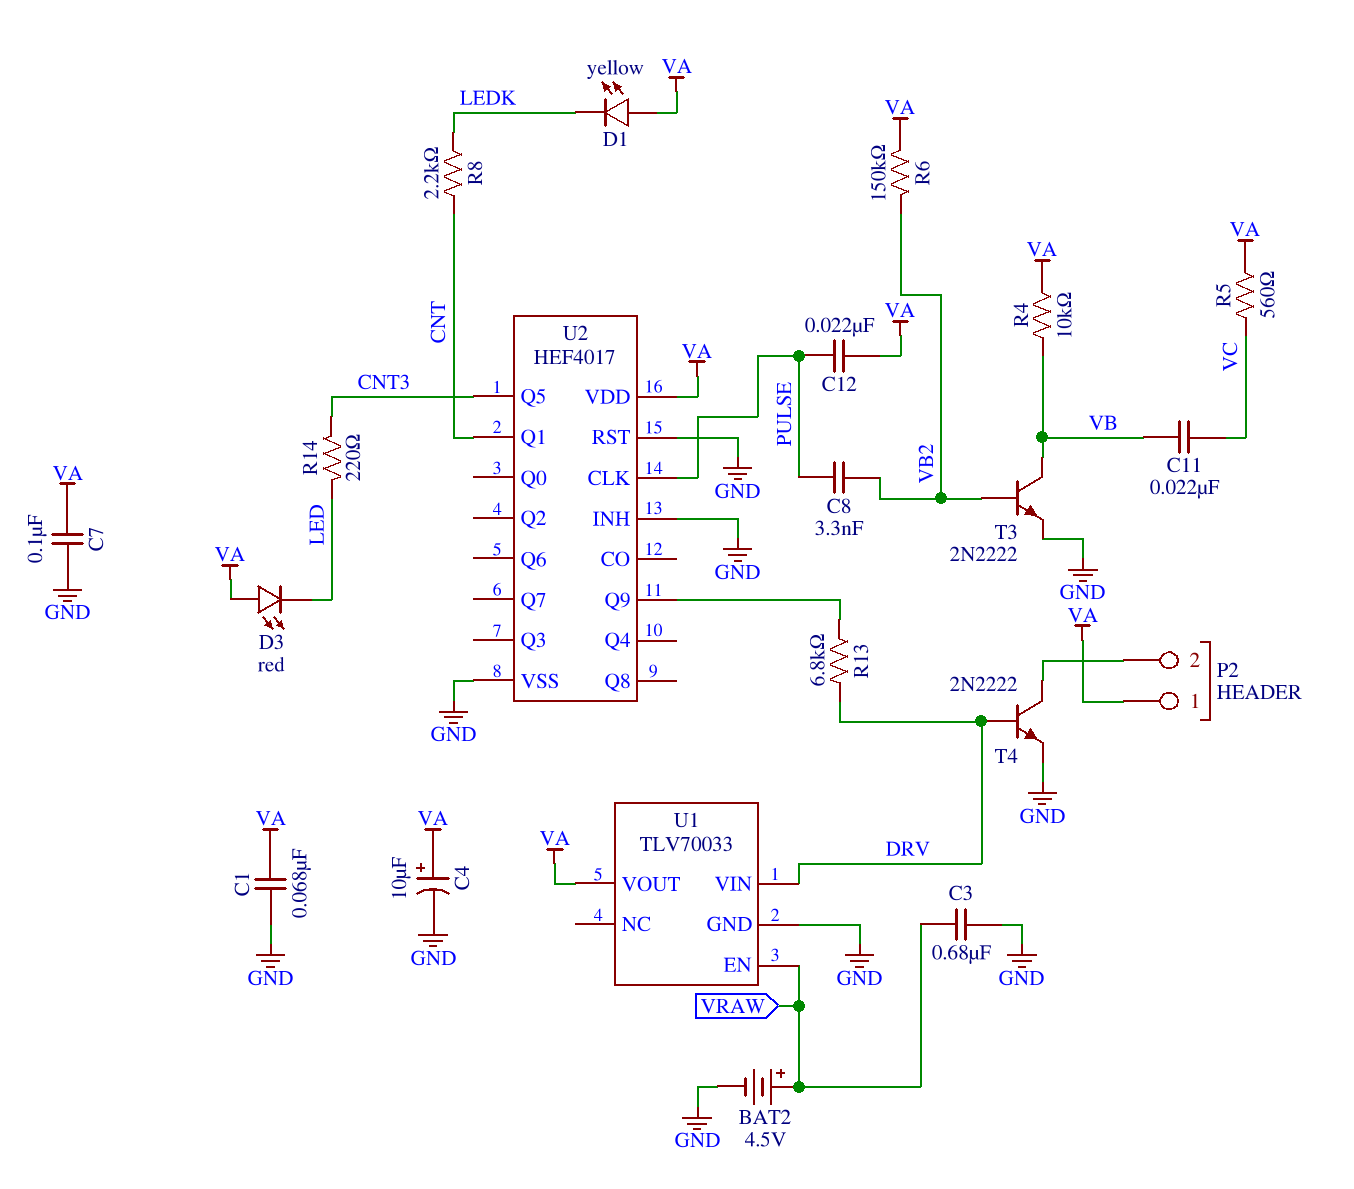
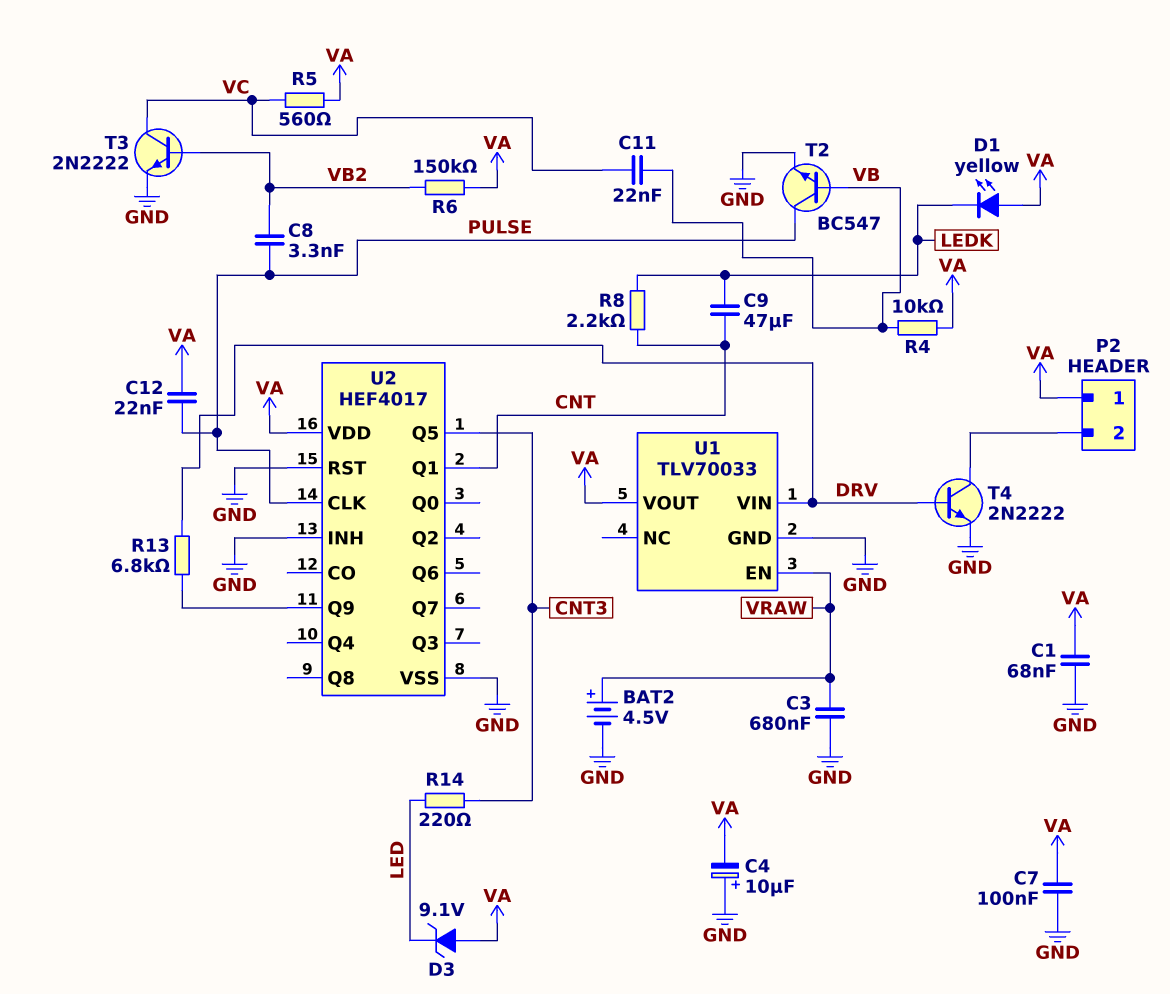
C4: 10uF (plus VA, minus GND) -> 10uF (plus GND, minus VA)
C9: none -> 47uF (CNT, LEDK)
D3: LED red (A VA, K LED) -> zener 9.1V (A VA, K LED)
T2: none -> NPN BC547 (B VB, C PULSE, E GND)
T3: NPN 2N2222 (B VB2, C VB, E GND) -> NPN 2N2222 (B VB2, C VC, E GND)

